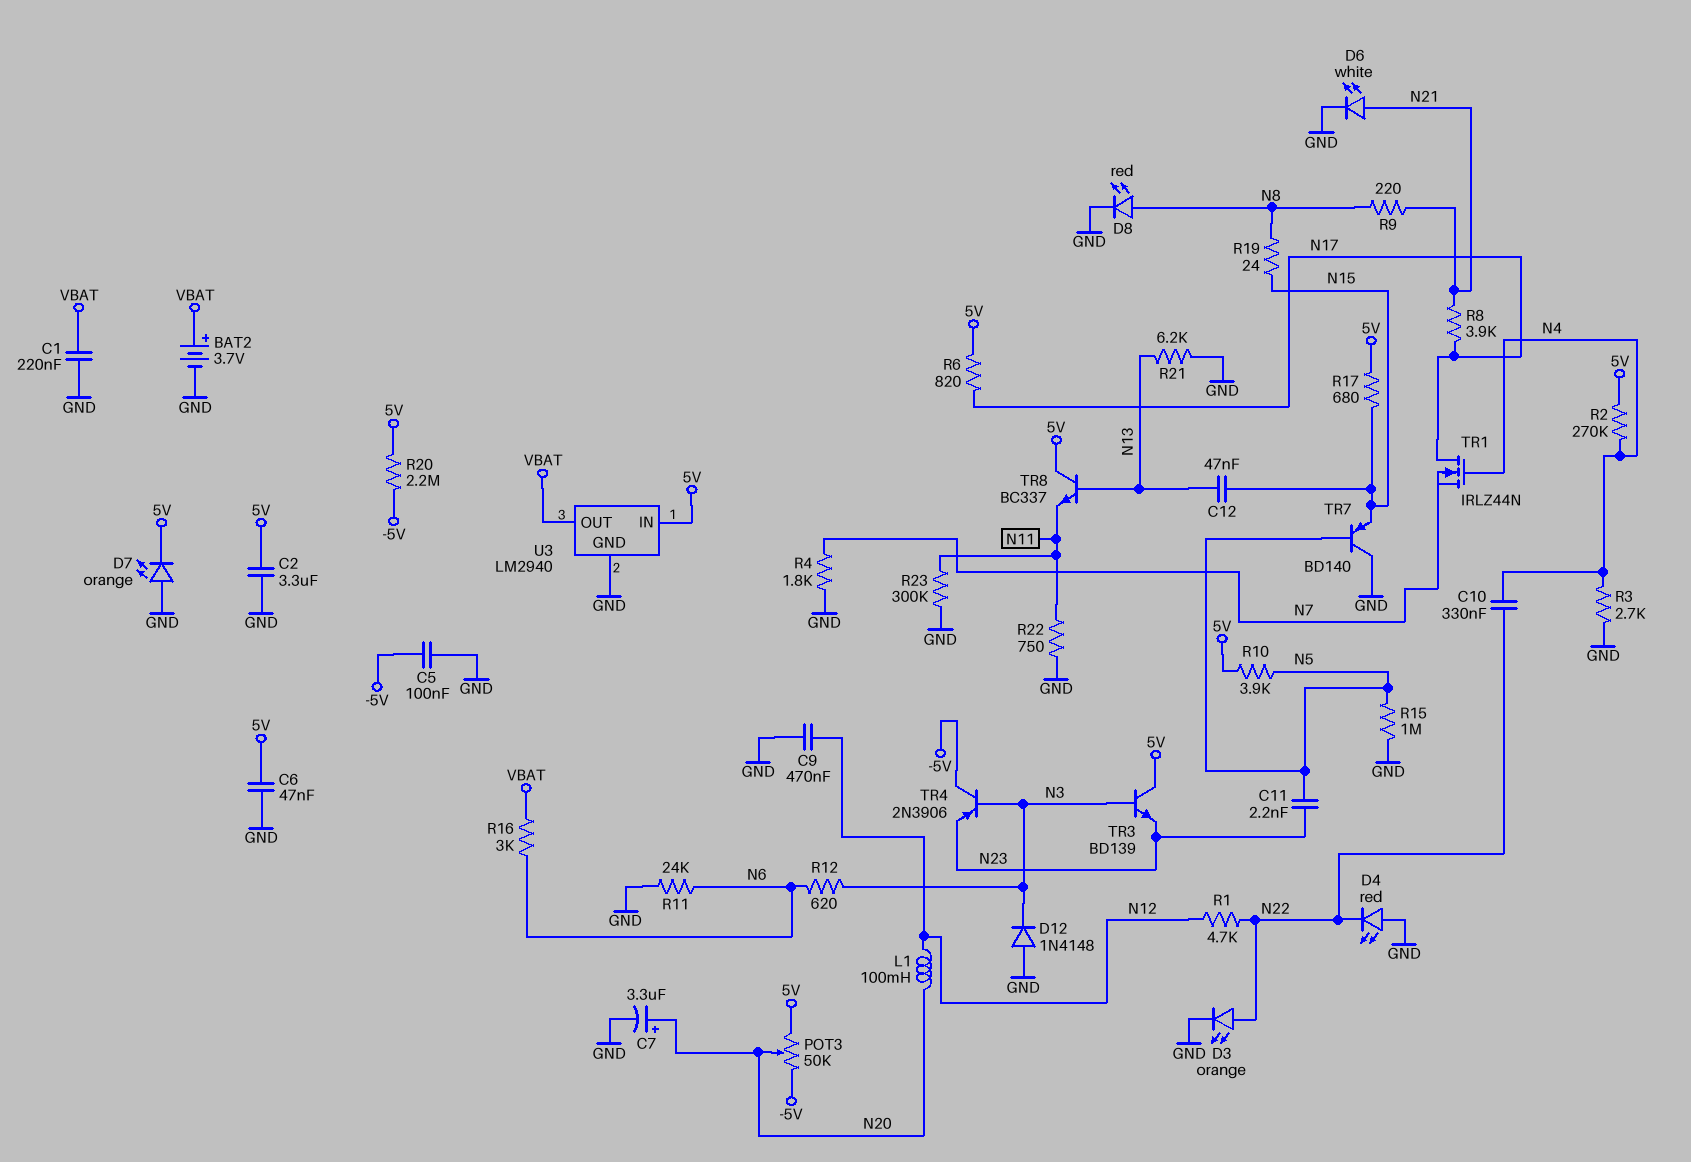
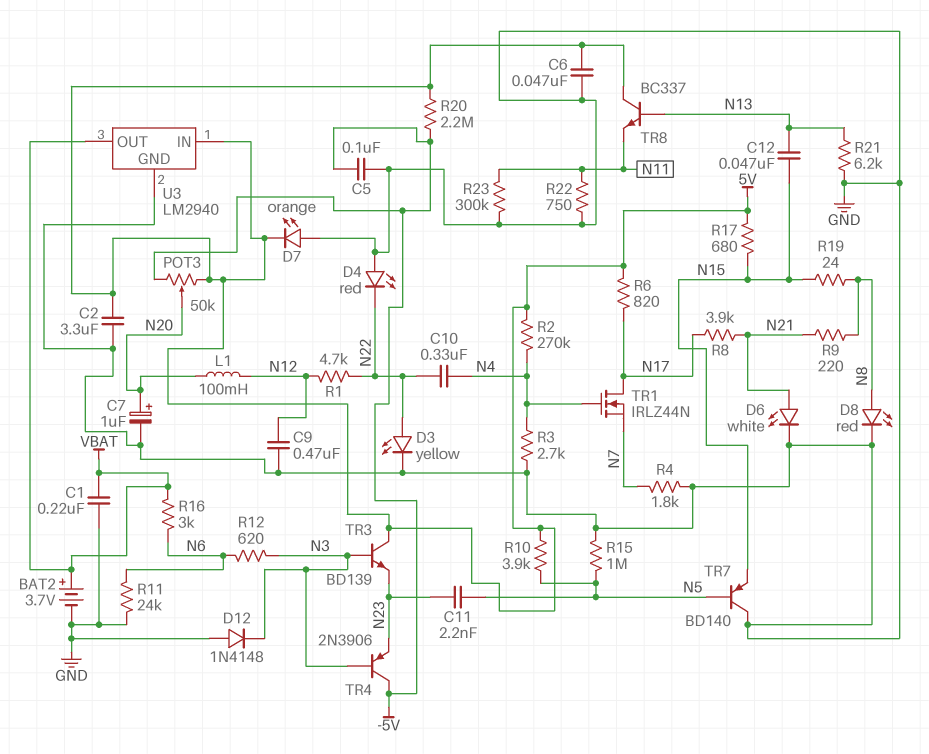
C7: 3.3uF (plus N20, minus GND) -> 1uF (plus N20, minus GND)
D3: LED orange (A N22, K GND) -> LED yellow (A N22, K GND)

